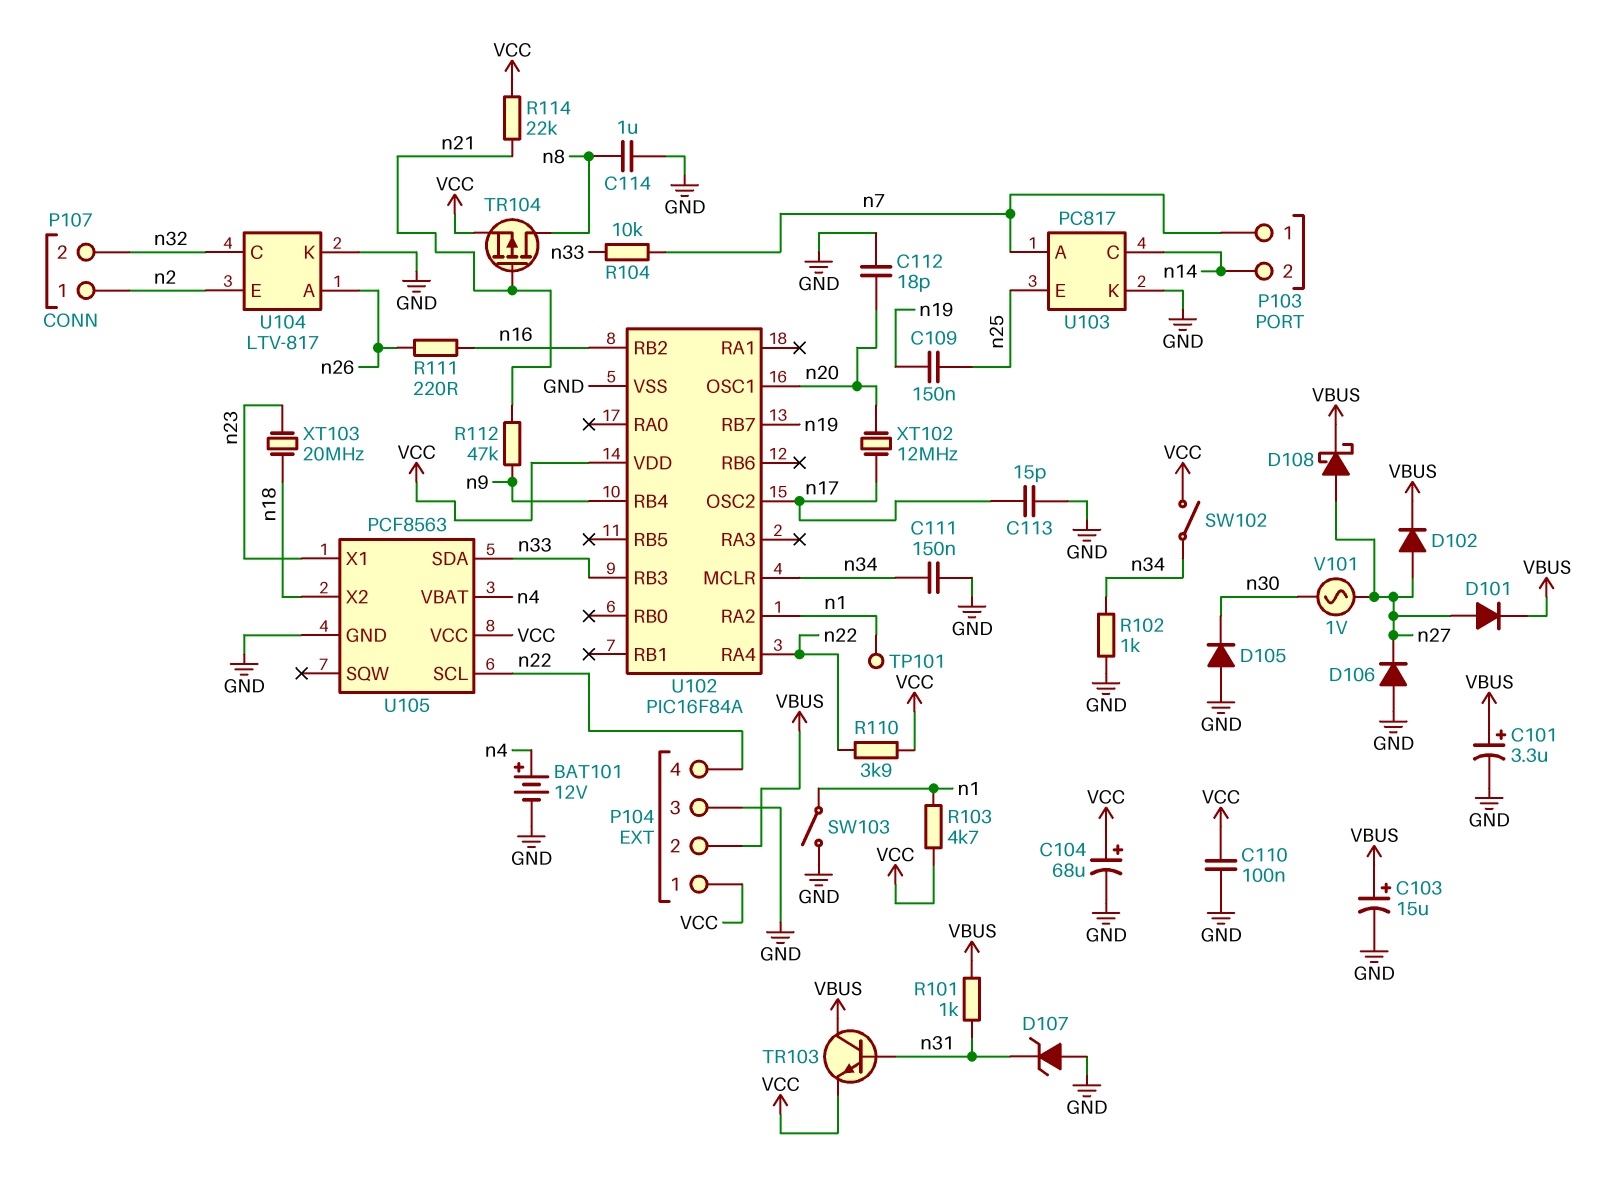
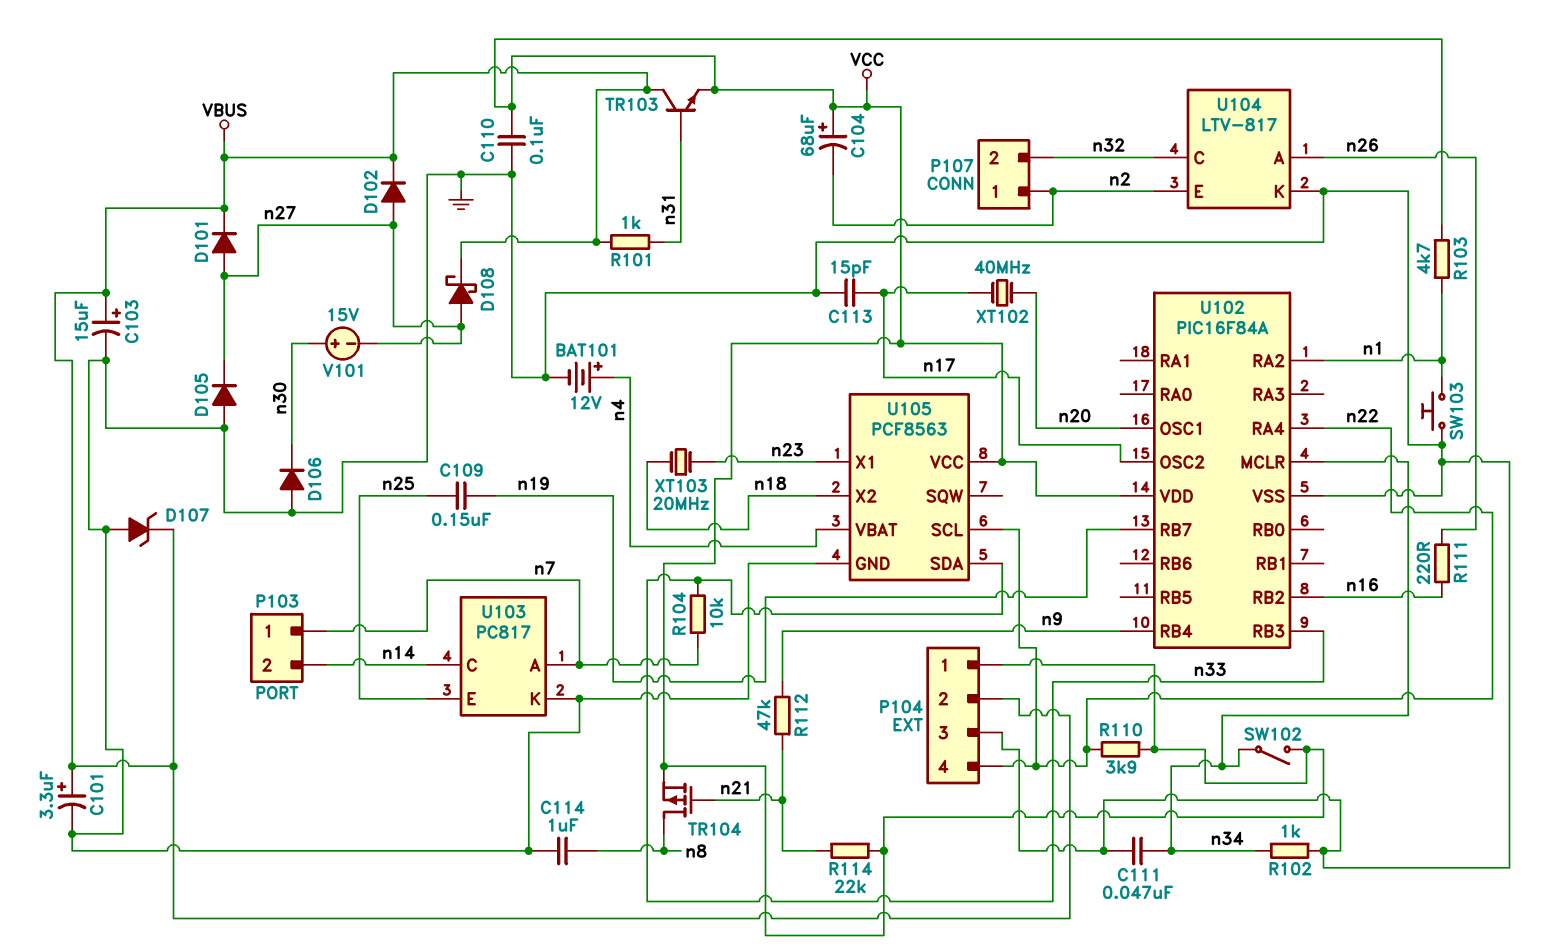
C104: 68uF (plus VCC, minus GND) -> 68uF (plus VCC, minus n2)
C111: 150nF (GND, n34) -> 47nF (GND, n34)
C112: 18pF (GND, n20) -> none
D105: diode (A GND, K n30) -> diode (A GND, K n27)
D106: diode (A GND, K n27) -> diode (A GND, K n30)
D107: zener (A GND, K n31) -> zener (A GND, K VBUS)
SW103: switch (GND, n1) -> button (GND, n1)
TP101: test point (n1) -> none
V101: AC 1V (n27, n30) -> 15V (plus n30, minus n27)
XT102: 12MHz (n17, n20) -> 40MHz (n17, n20)

